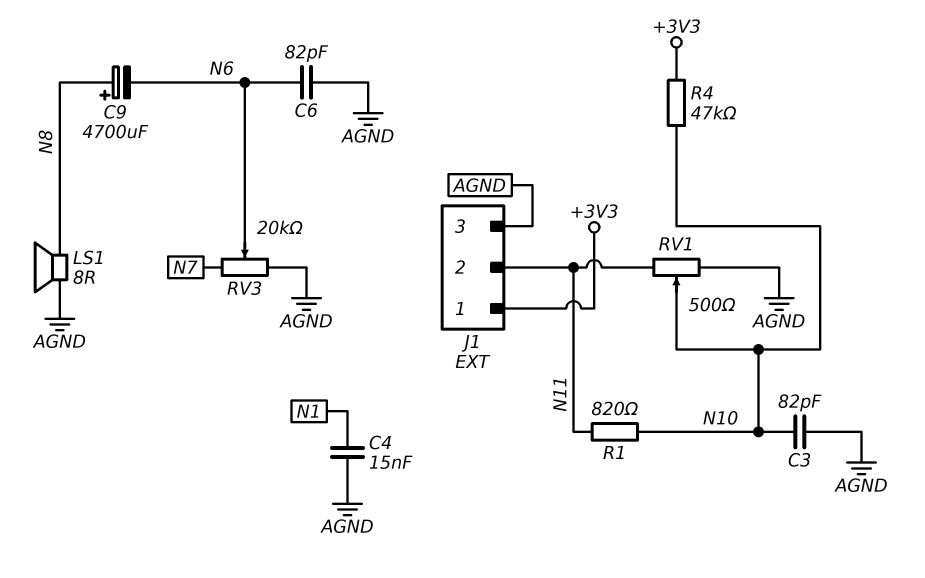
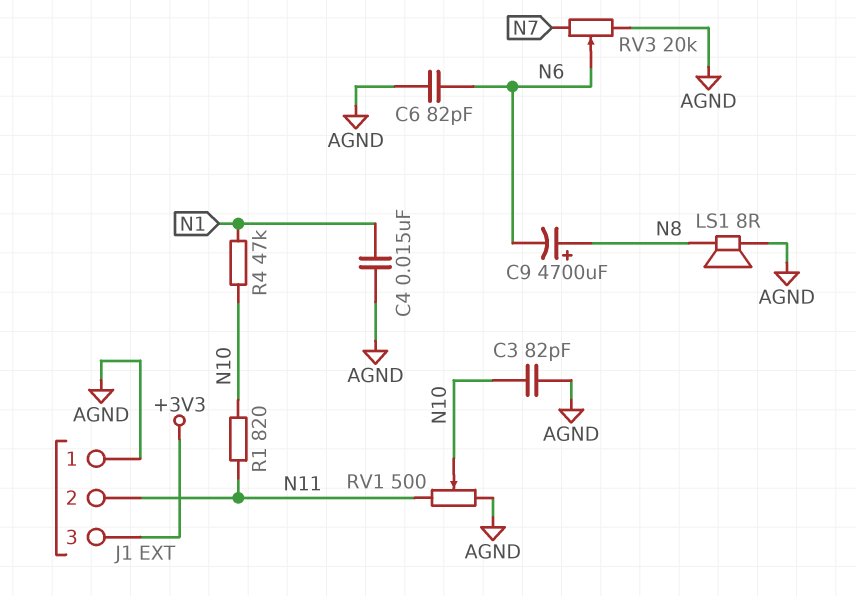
J1 pin 1: +3V3 -> AGND
J1 pin 3: AGND -> +3V3
R4: 47k (+3V3, N10) -> 47k (N1, N10)

